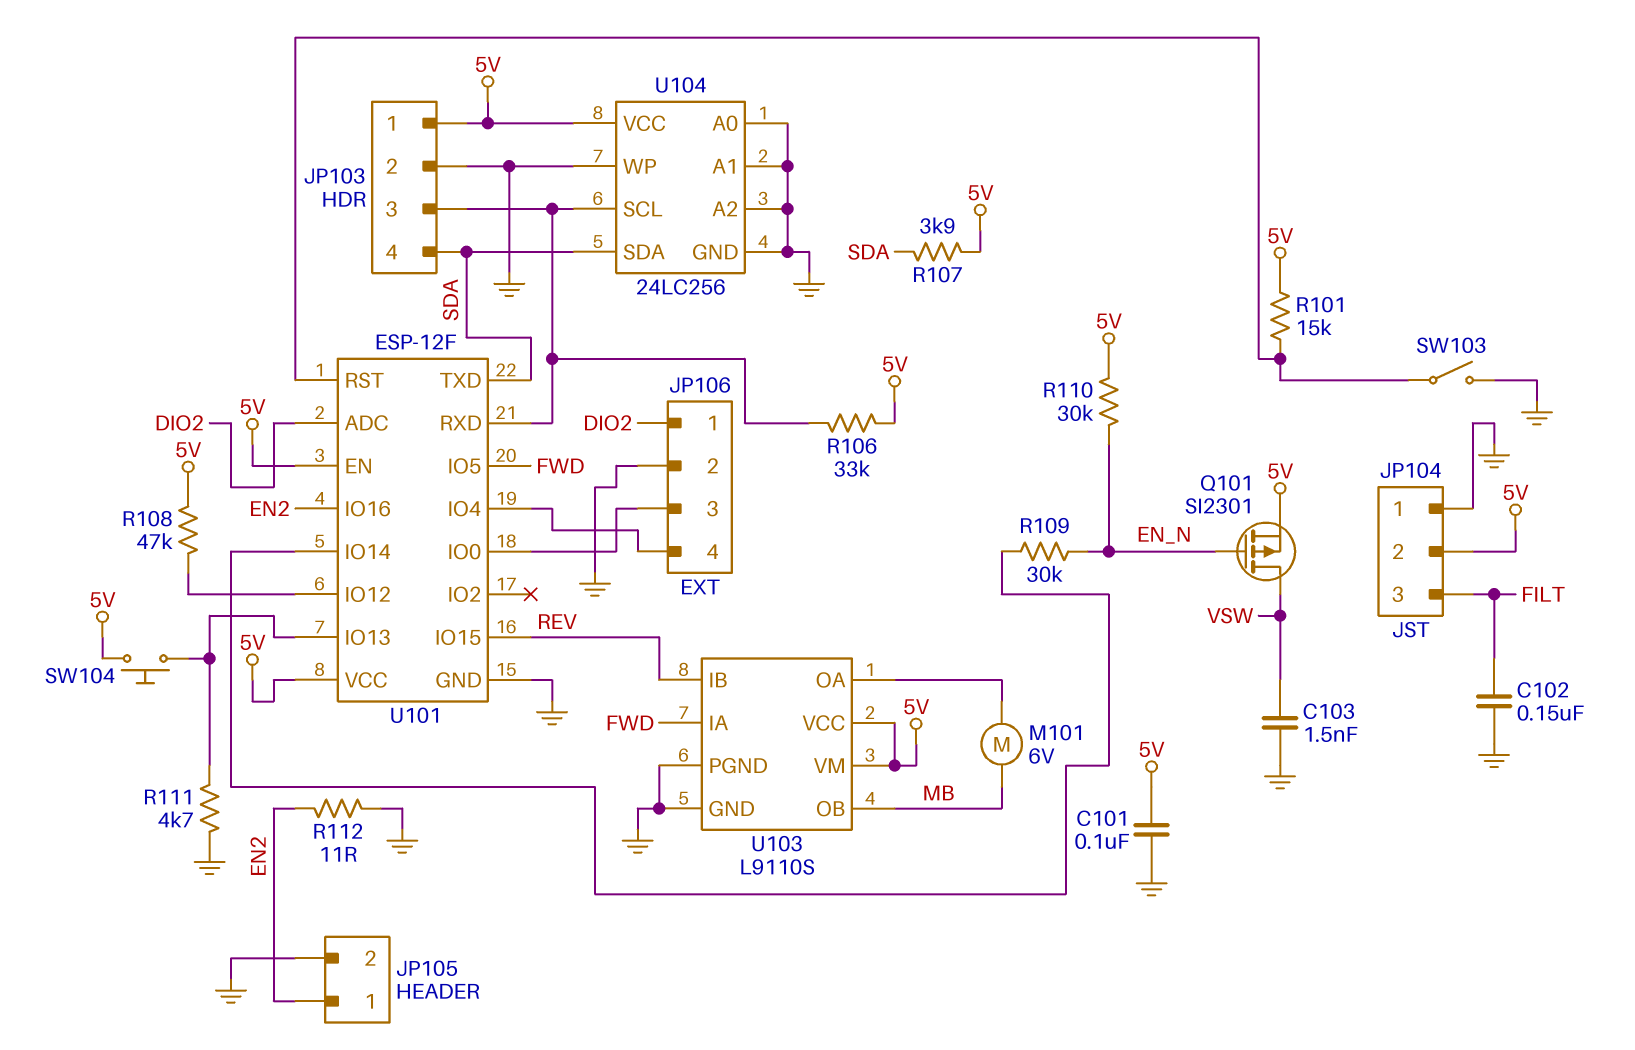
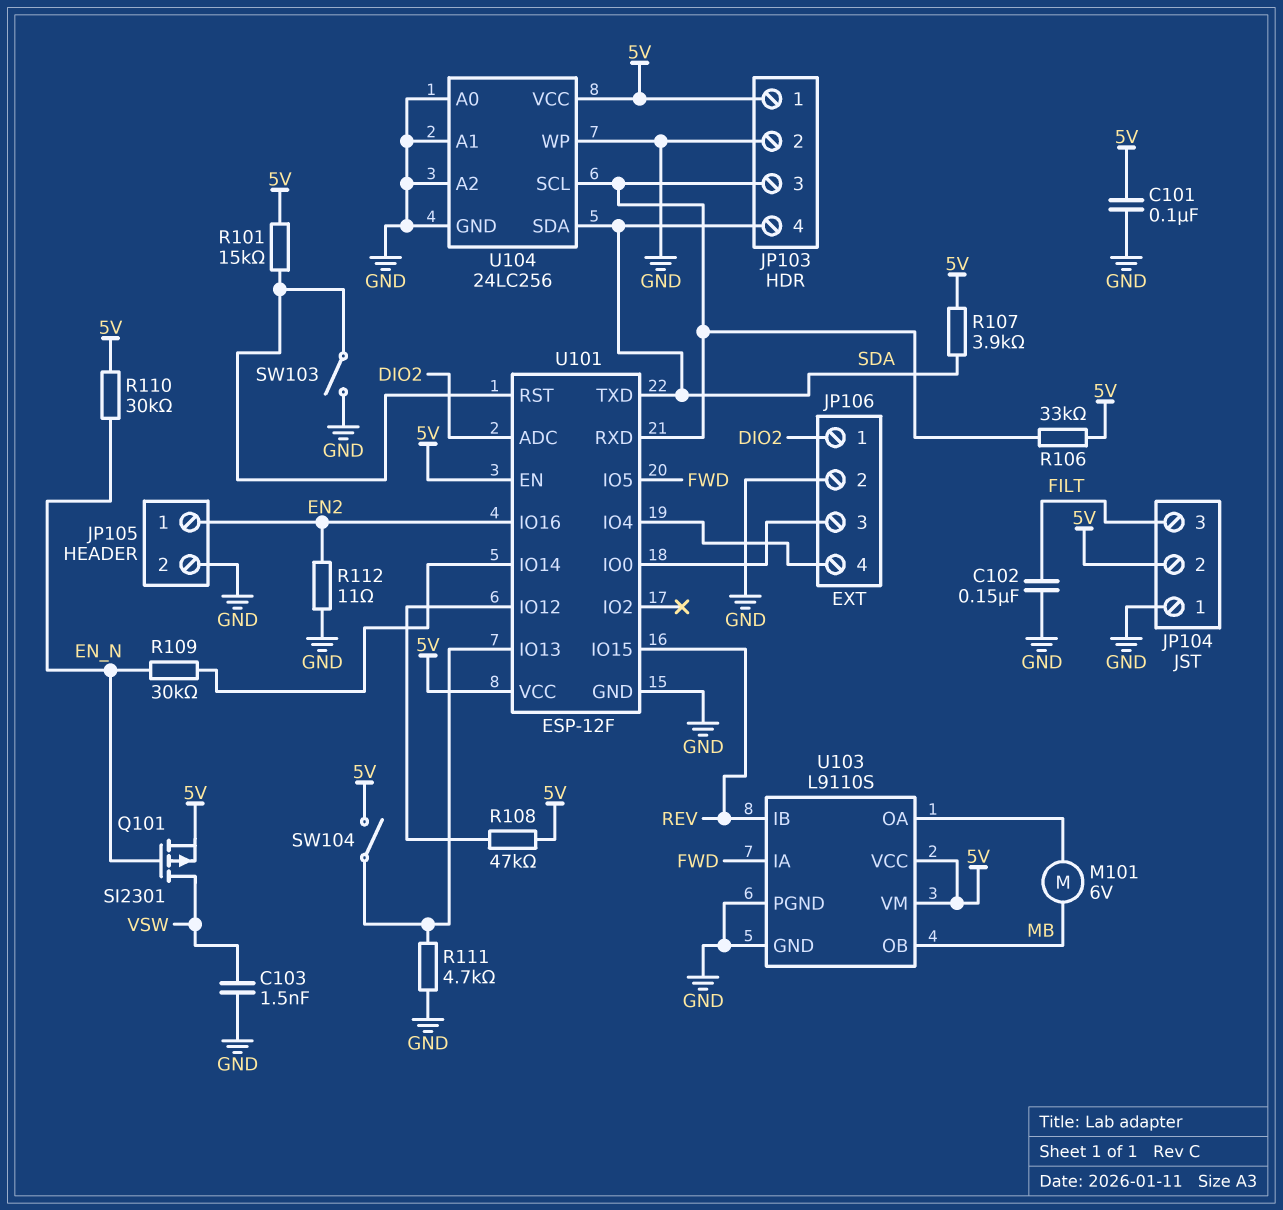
SW104: button (5V, U101/IO13) -> switch (5V, U101/IO13)

